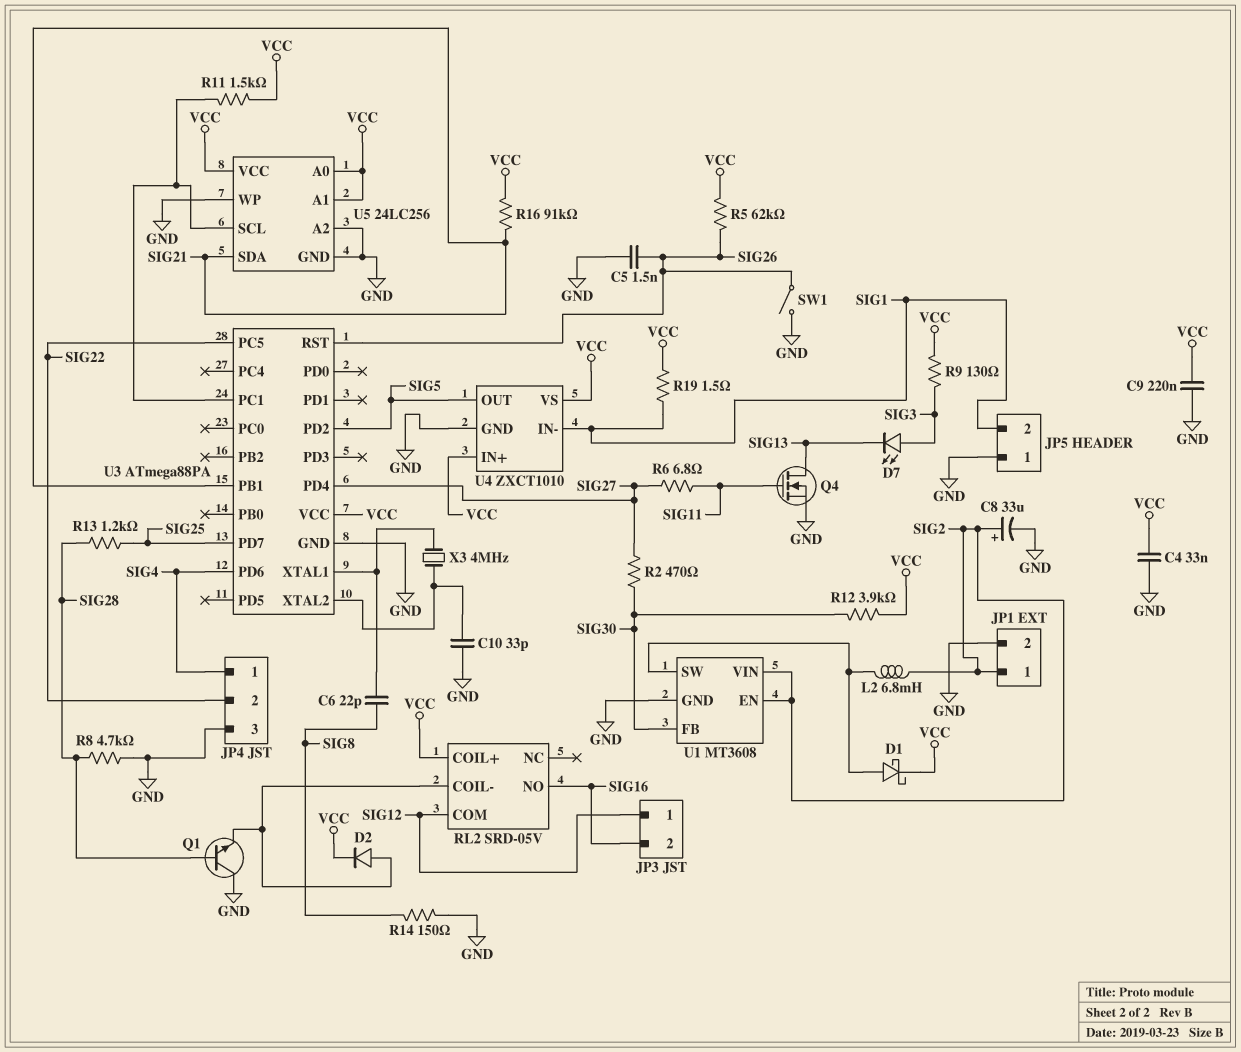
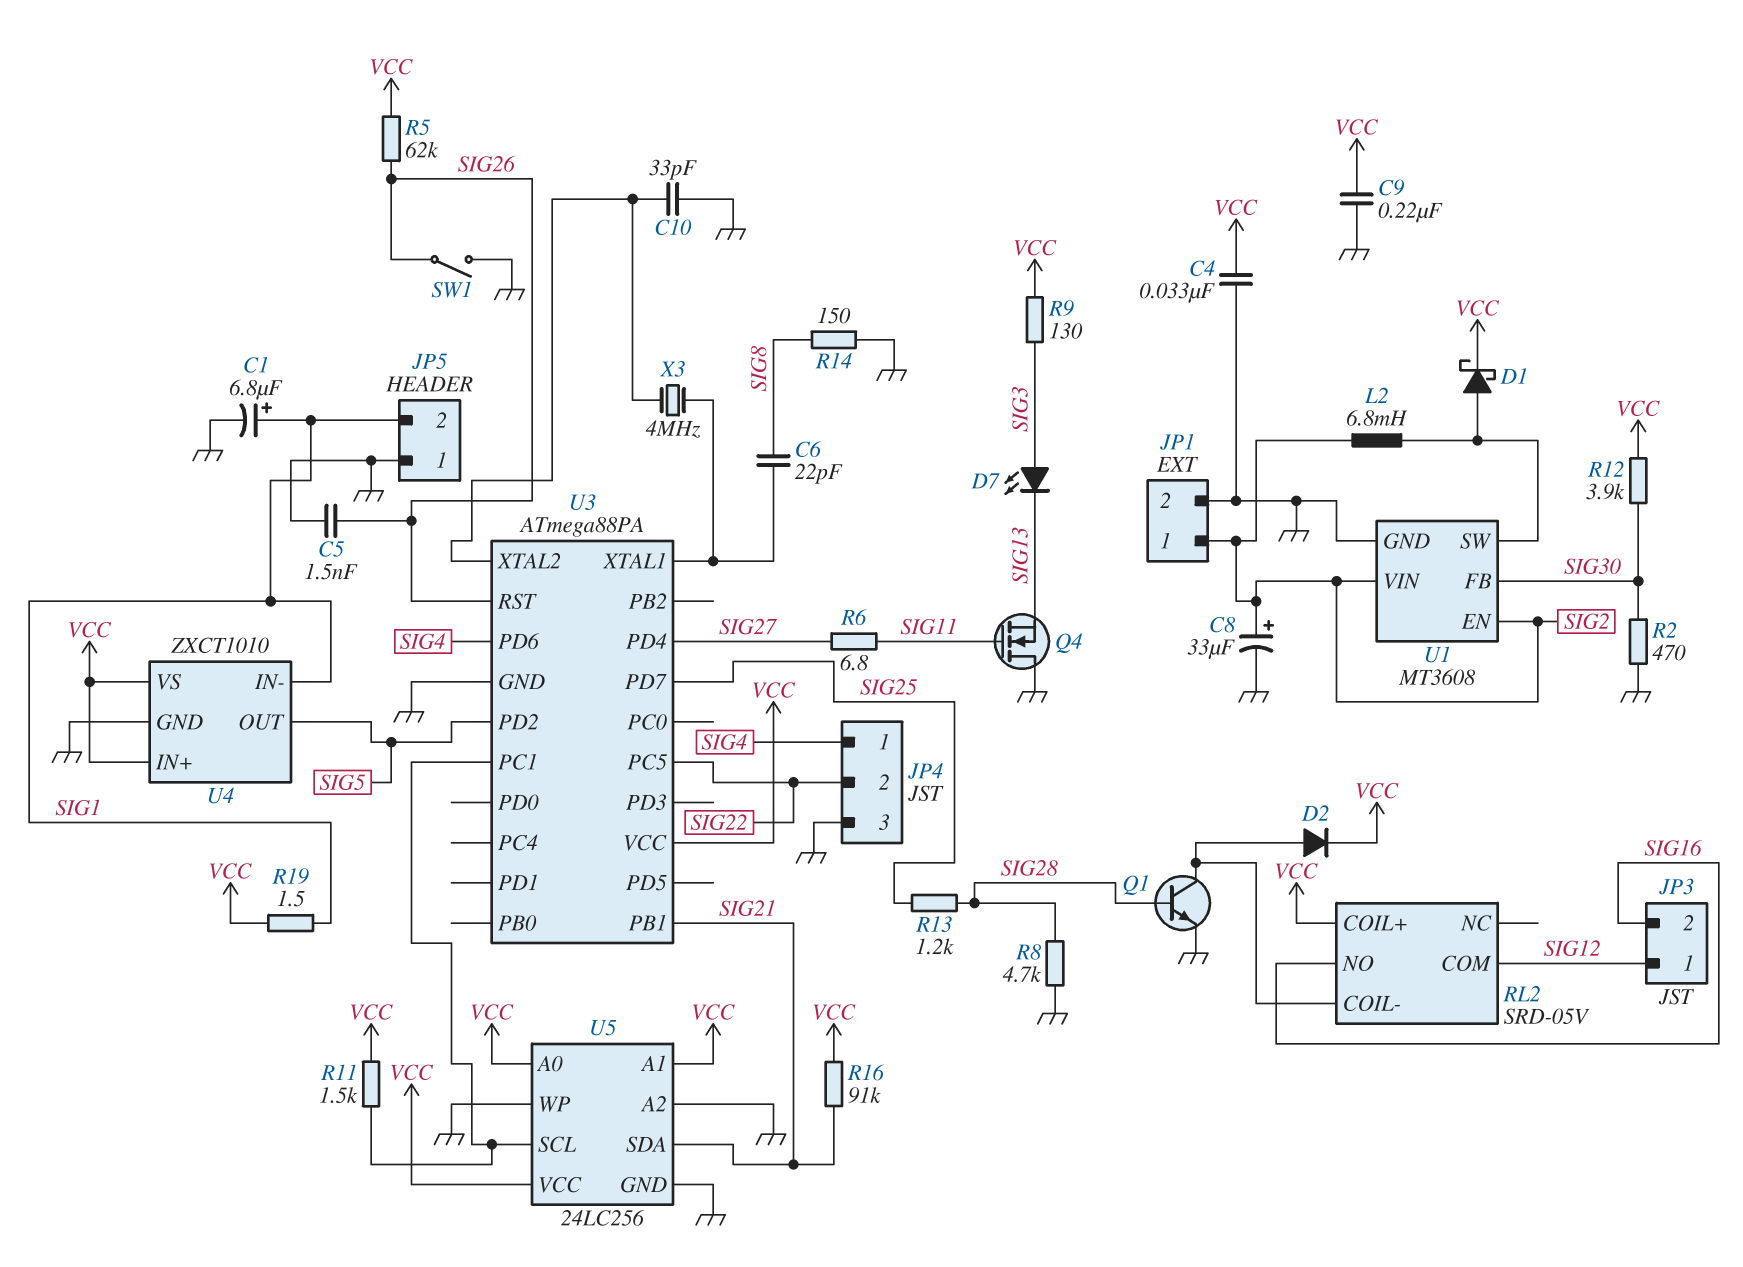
C1: none -> 6.8uF (plus SIG1, minus GND)
Q1: NPN (B SIG28, C GND, E RL2/COIL-) -> NPN (B SIG28, C RL2/COIL-, E GND)
Q4: NMOS (G SIG11, D SIG13, S GND) -> NMOS (G SIG11, D GND, S SIG13)
R2: 470 (SIG27, SIG30) -> 470 (GND, SIG30)

